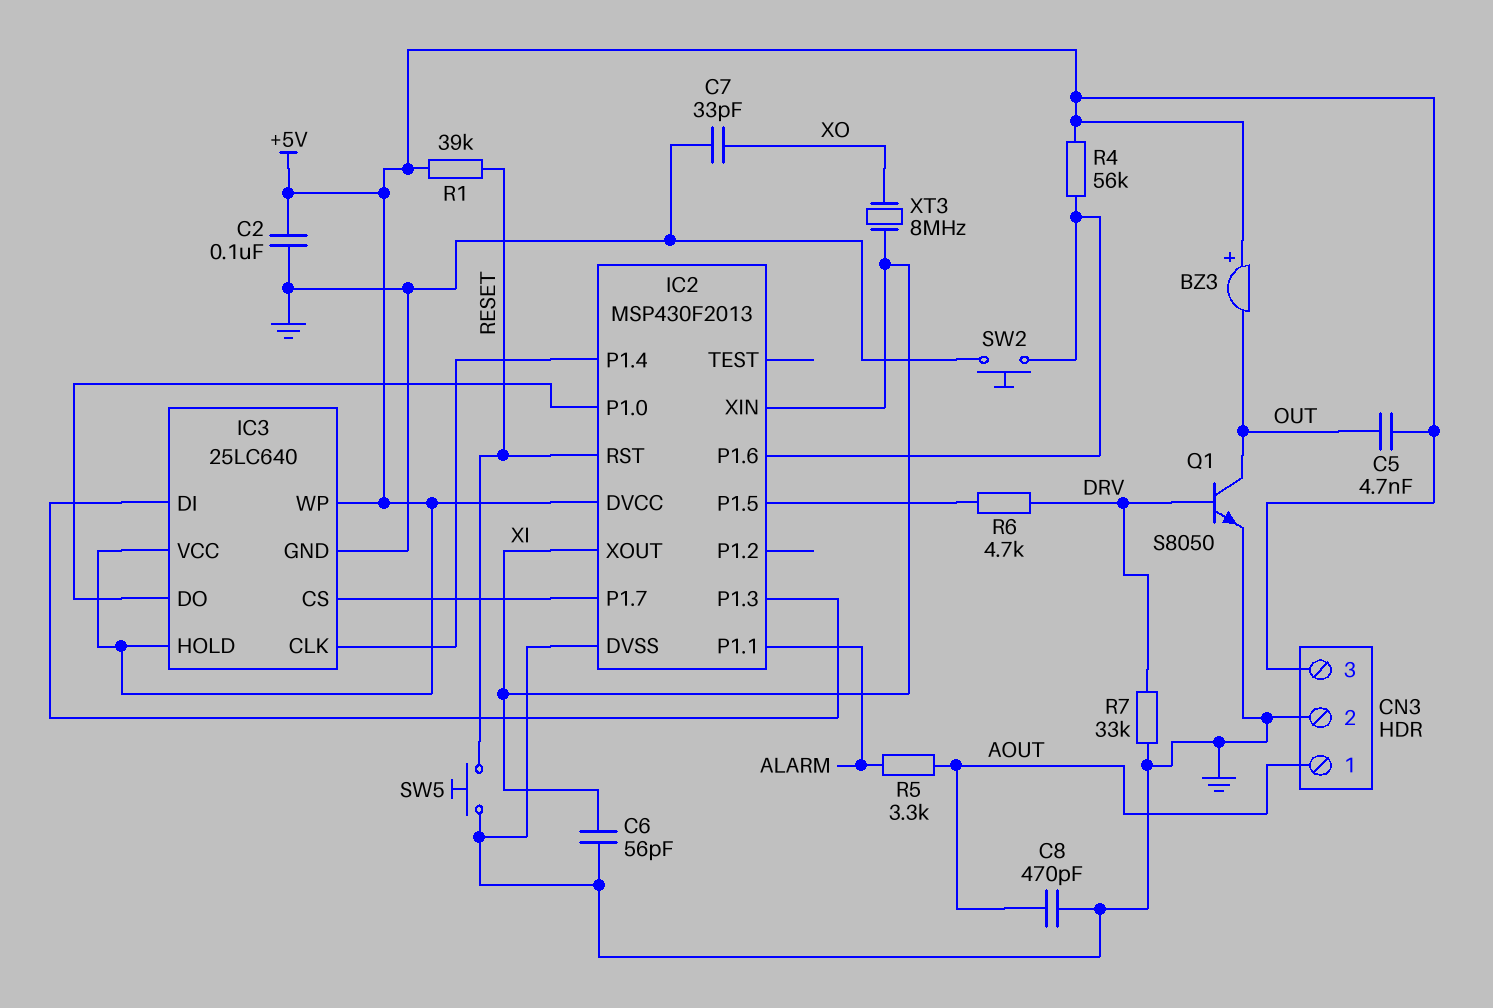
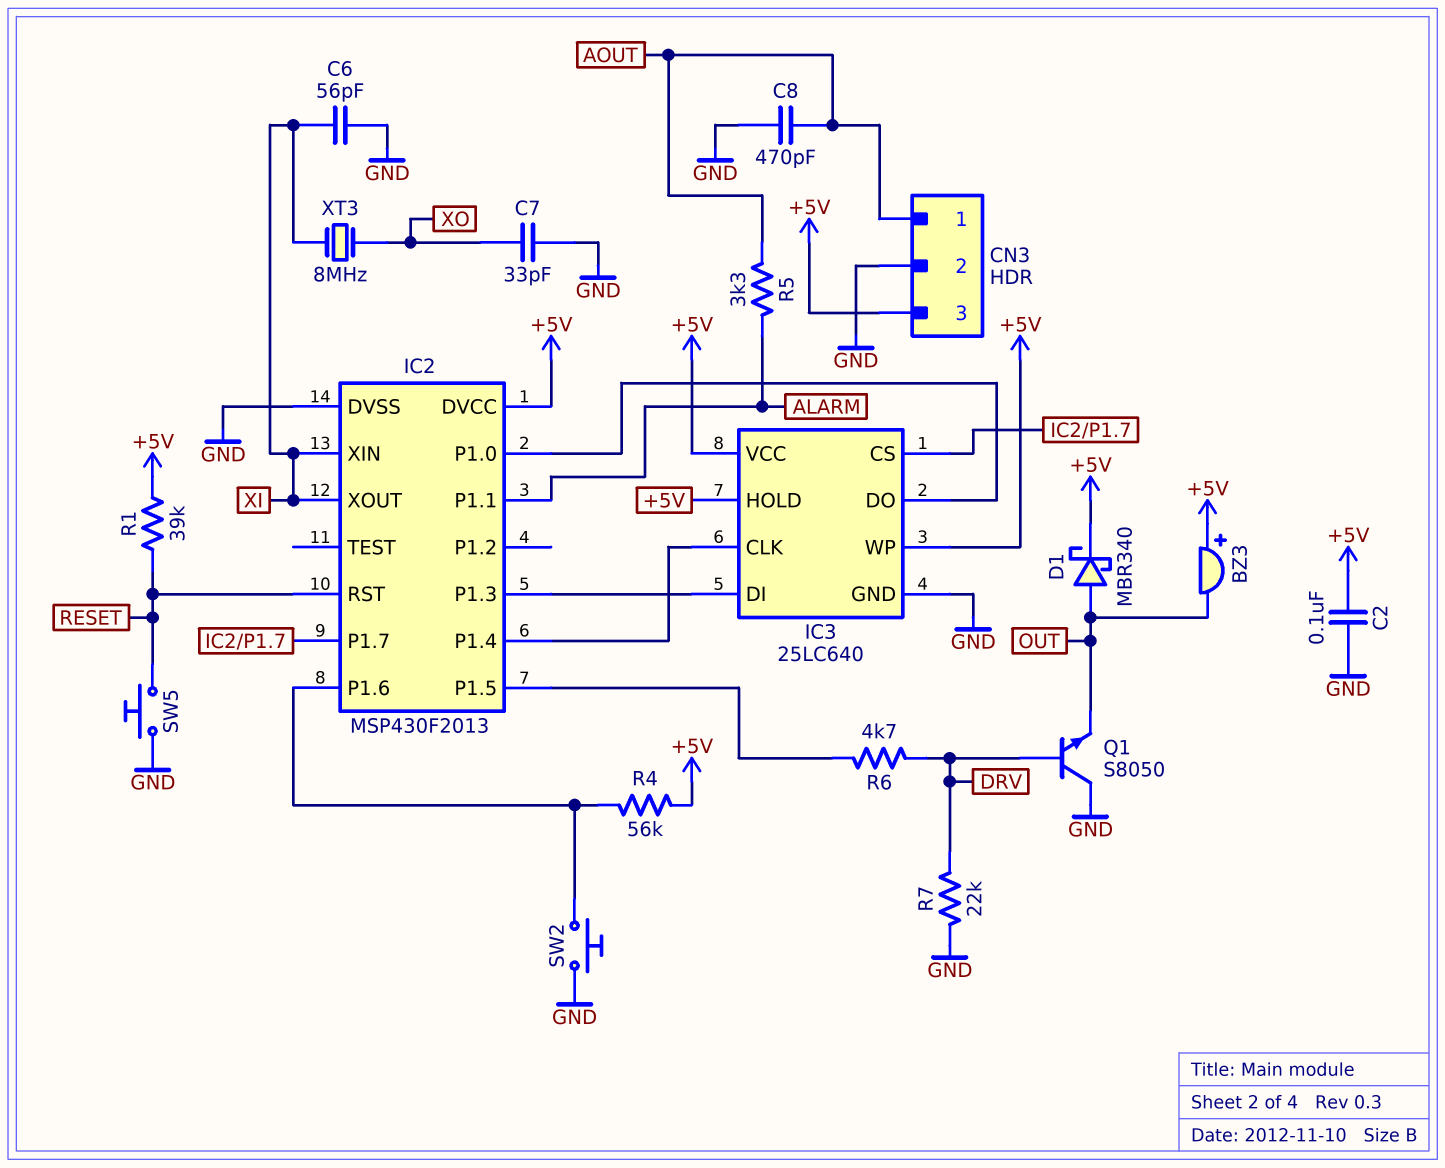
C5: 4.7nF (+5V, OUT) -> none
D1: none -> schottky MBR340 (A OUT, K +5V)
Q1: NPN S8050 (B DRV, C OUT, E GND) -> NPN S8050 (B DRV, C GND, E OUT)
R7: 33k (DRV, GND) -> 22k (DRV, GND)

